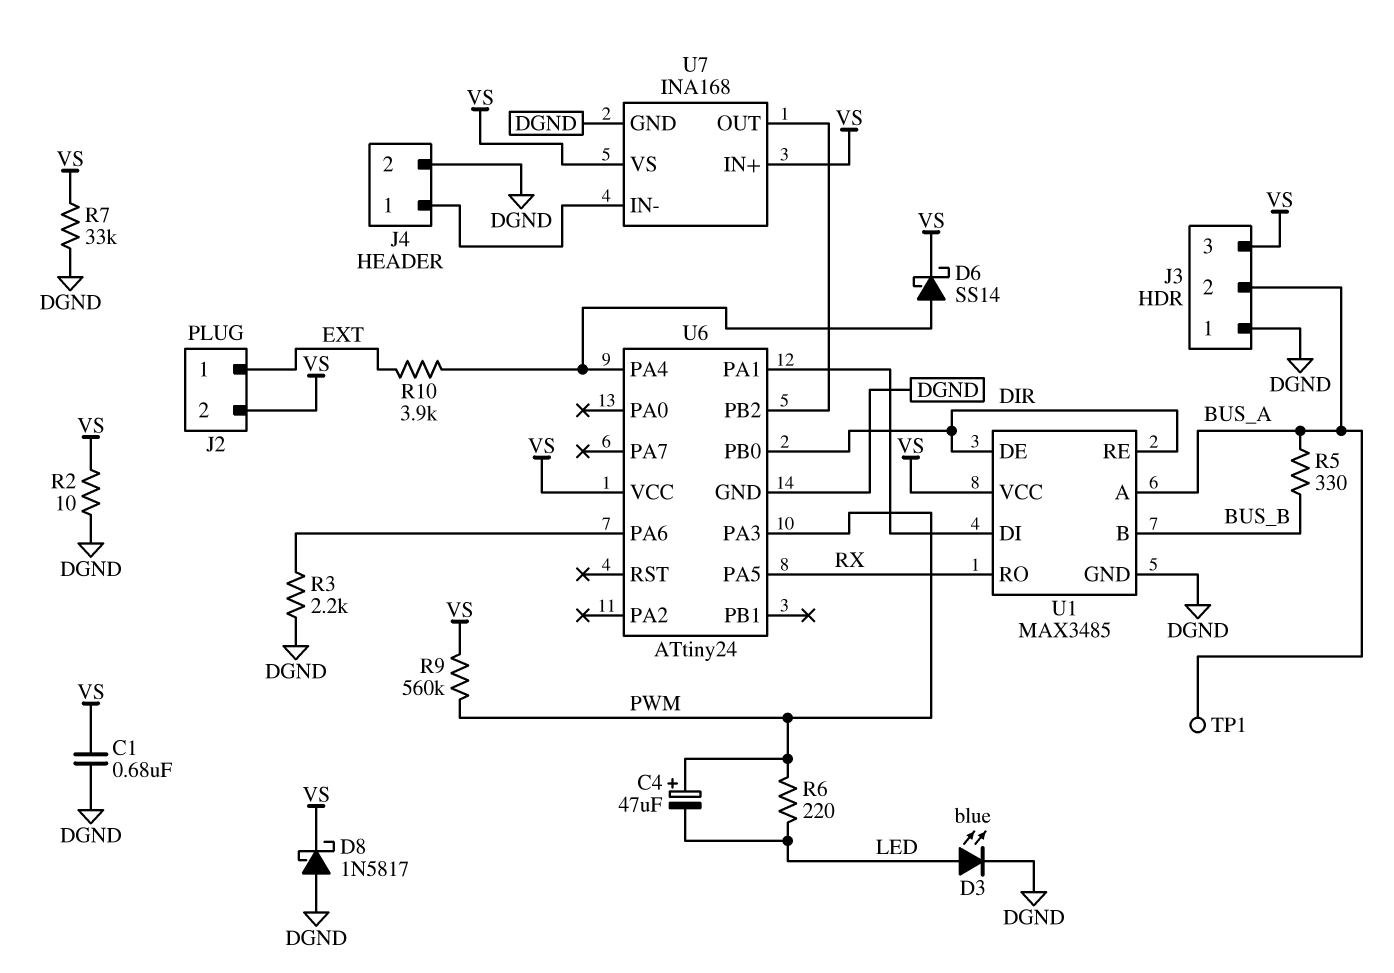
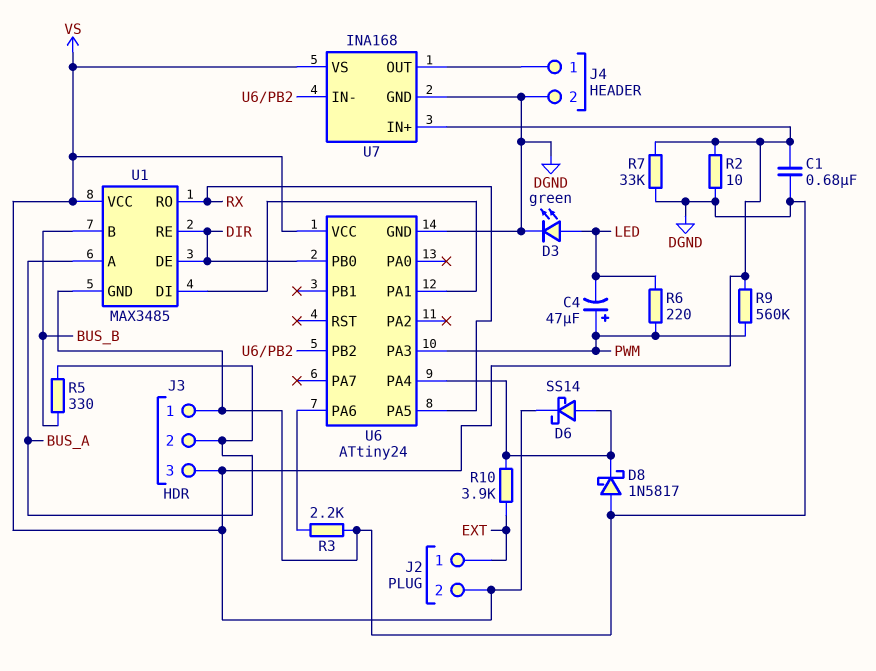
D3: LED blue (A LED, K DGND) -> LED green (A LED, K DGND)
D8: schottky 1N5817 (A DGND, K VS) -> schottky 1N5817 (A DGND, K U6/PA4)
TP1: test point (BUS_A) -> none
U7 pin IN-: J4/1 -> U6/PB2
U7 pin OUT: U6/PB2 -> J4/1

